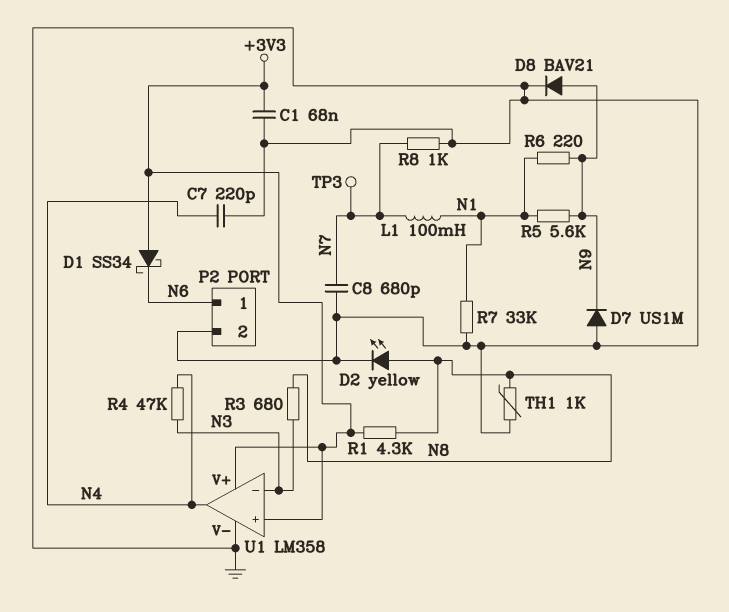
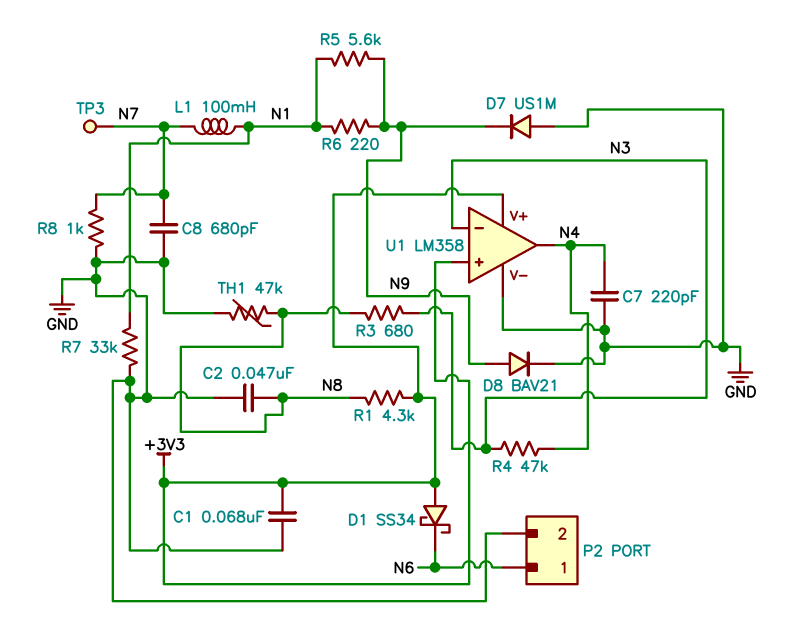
C2: none -> 47nF (GND, N8)
D2: LED yellow (A N8, K GND) -> none
TH1: 1k (GND, N8) -> 47k (GND, N8)

